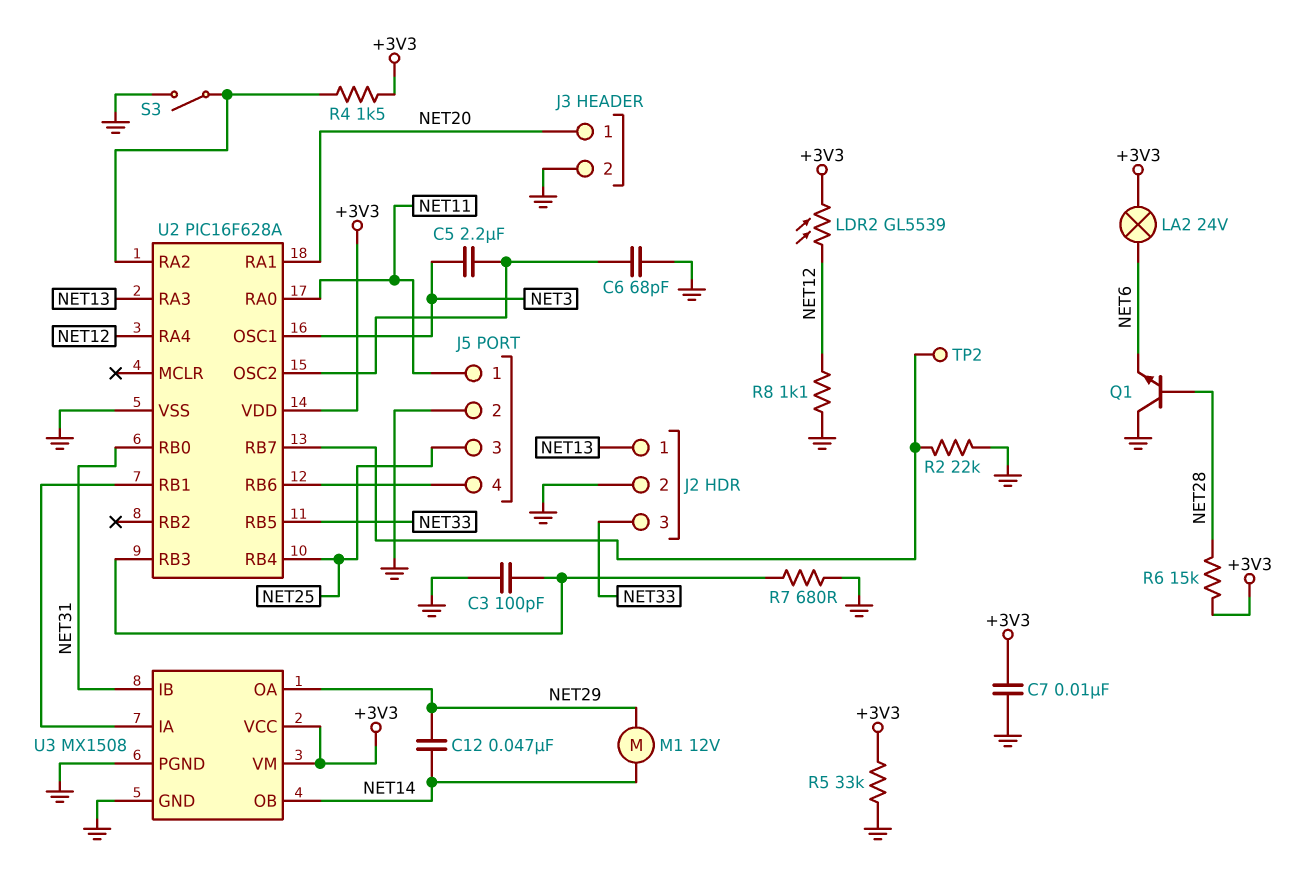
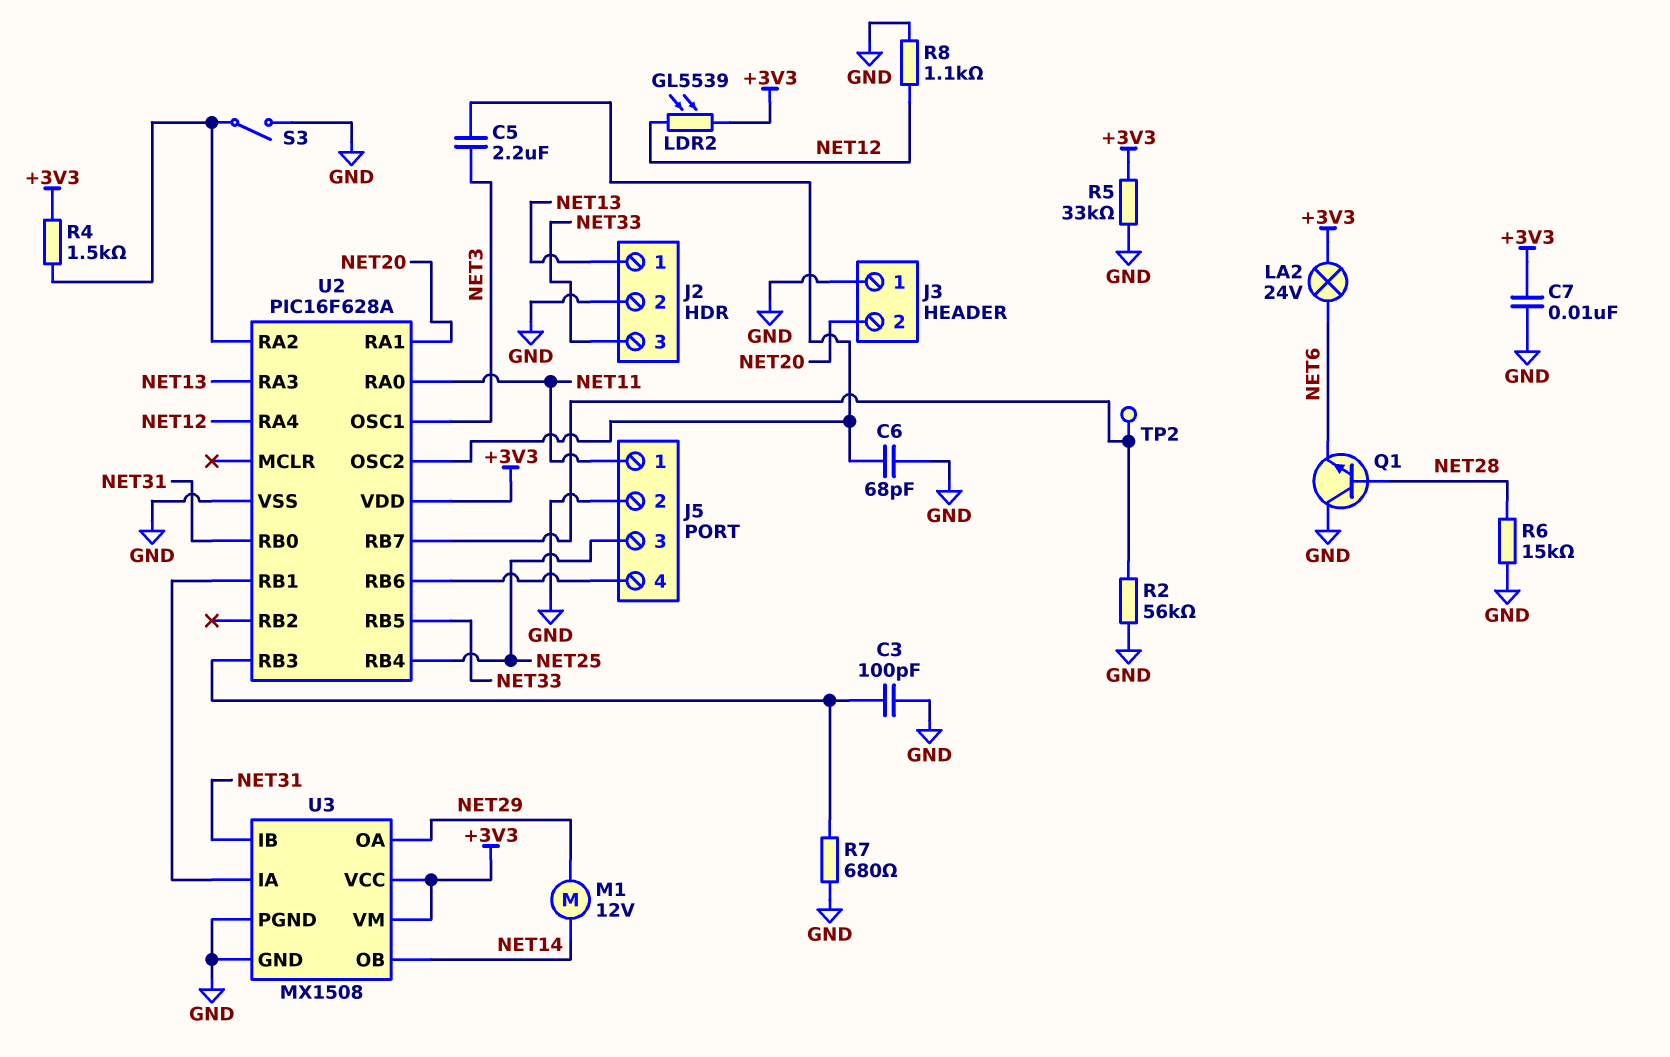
C12: 47nF (NET14, NET29) -> none
J3 pin 1: NET20 -> GND
J3 pin 2: GND -> NET20
R2: 22k (GND, U2/RB7) -> 56k (GND, U2/RB7)
R6: 15k (+3V3, NET28) -> 15k (GND, NET28)

